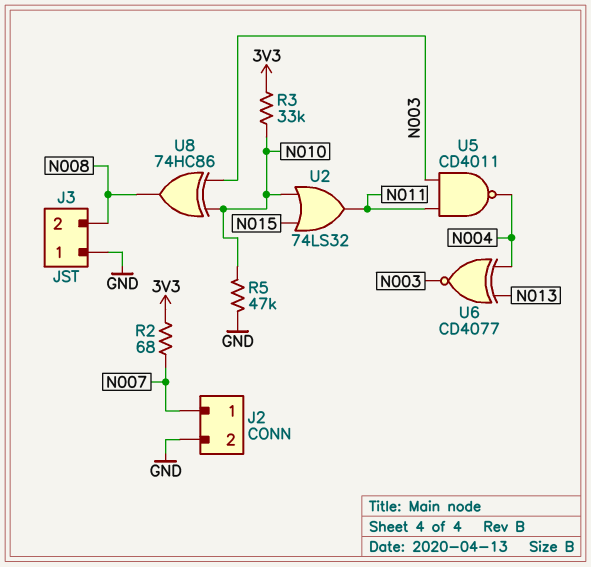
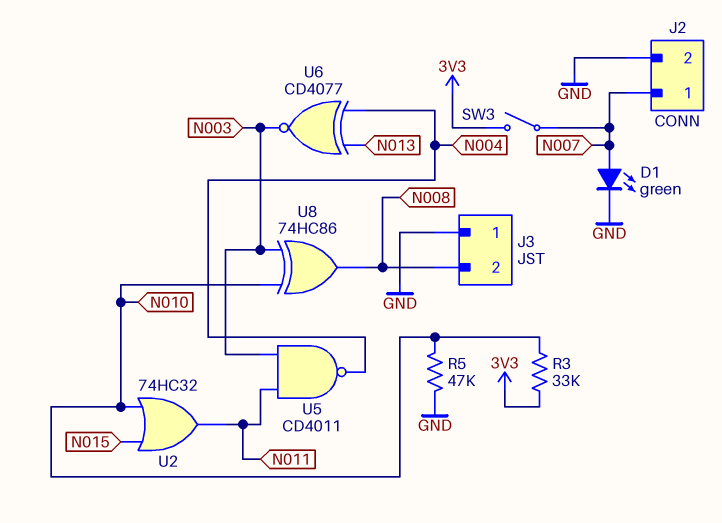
D1: none -> LED green (A N007, K GND)
R2: 68 (3V3, N007) -> none
SW3: none -> switch (3V3, N007)
U2: OR 74LS32 (in N010, in N015, out N011) -> OR 74HC32 (in N010, in N015, out N011)

